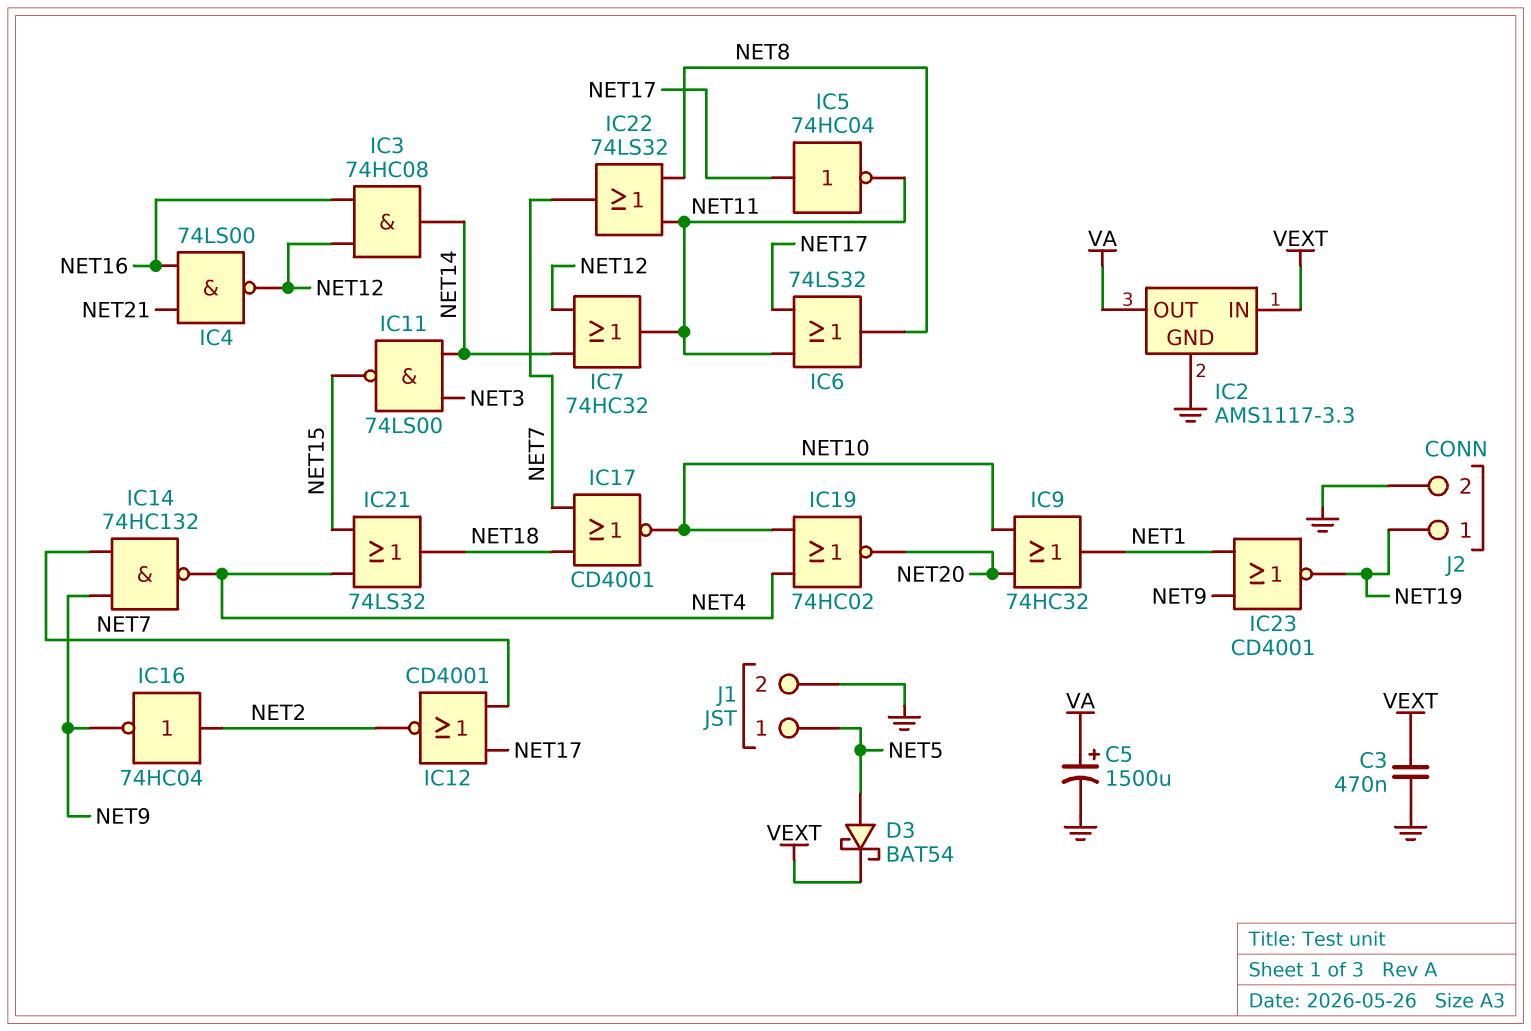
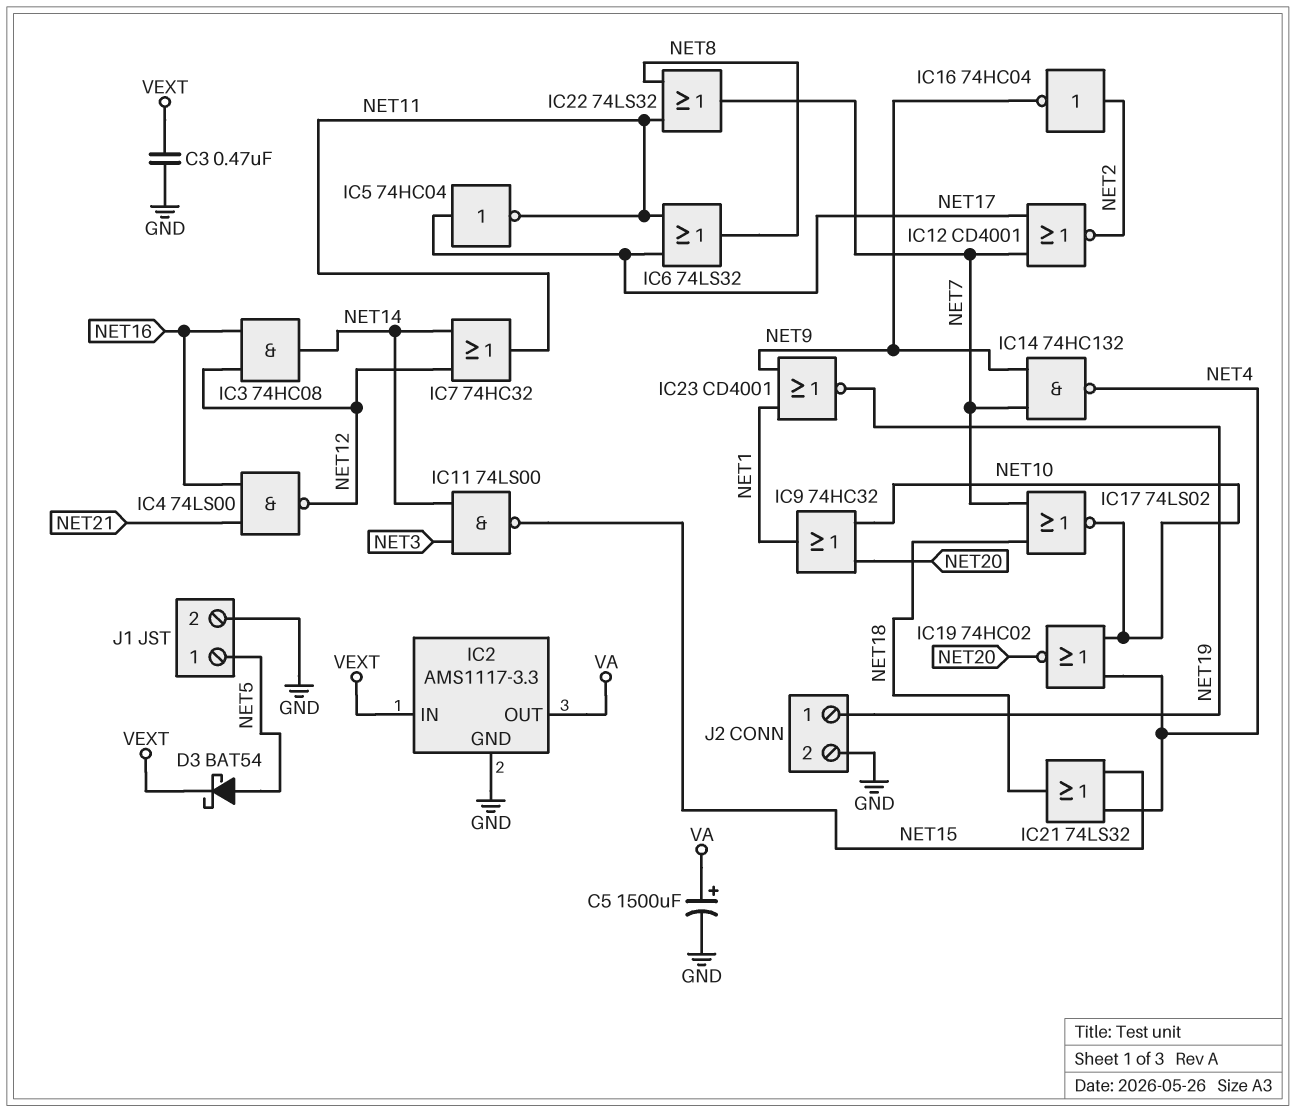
IC17: NOR CD4001 (in NET7, in NET18, out NET10) -> NOR 74LS02 (in NET7, in NET18, out NET10)

